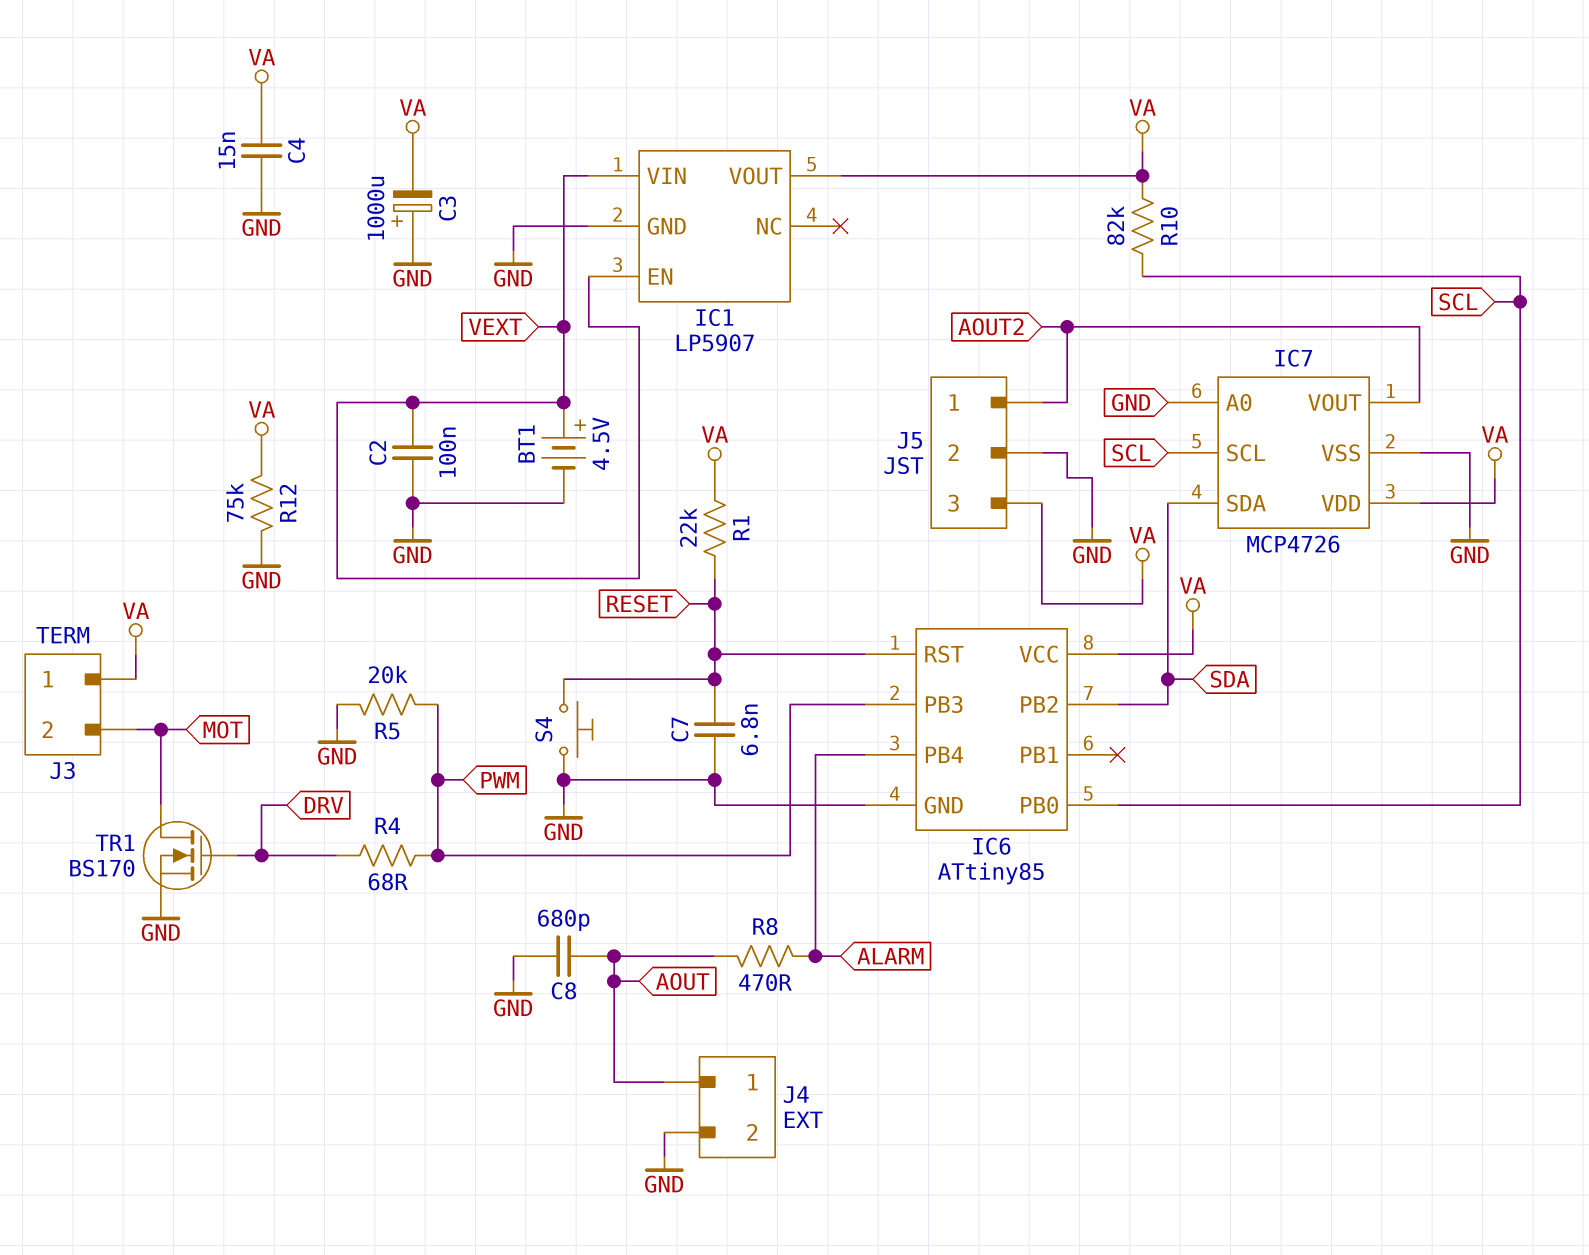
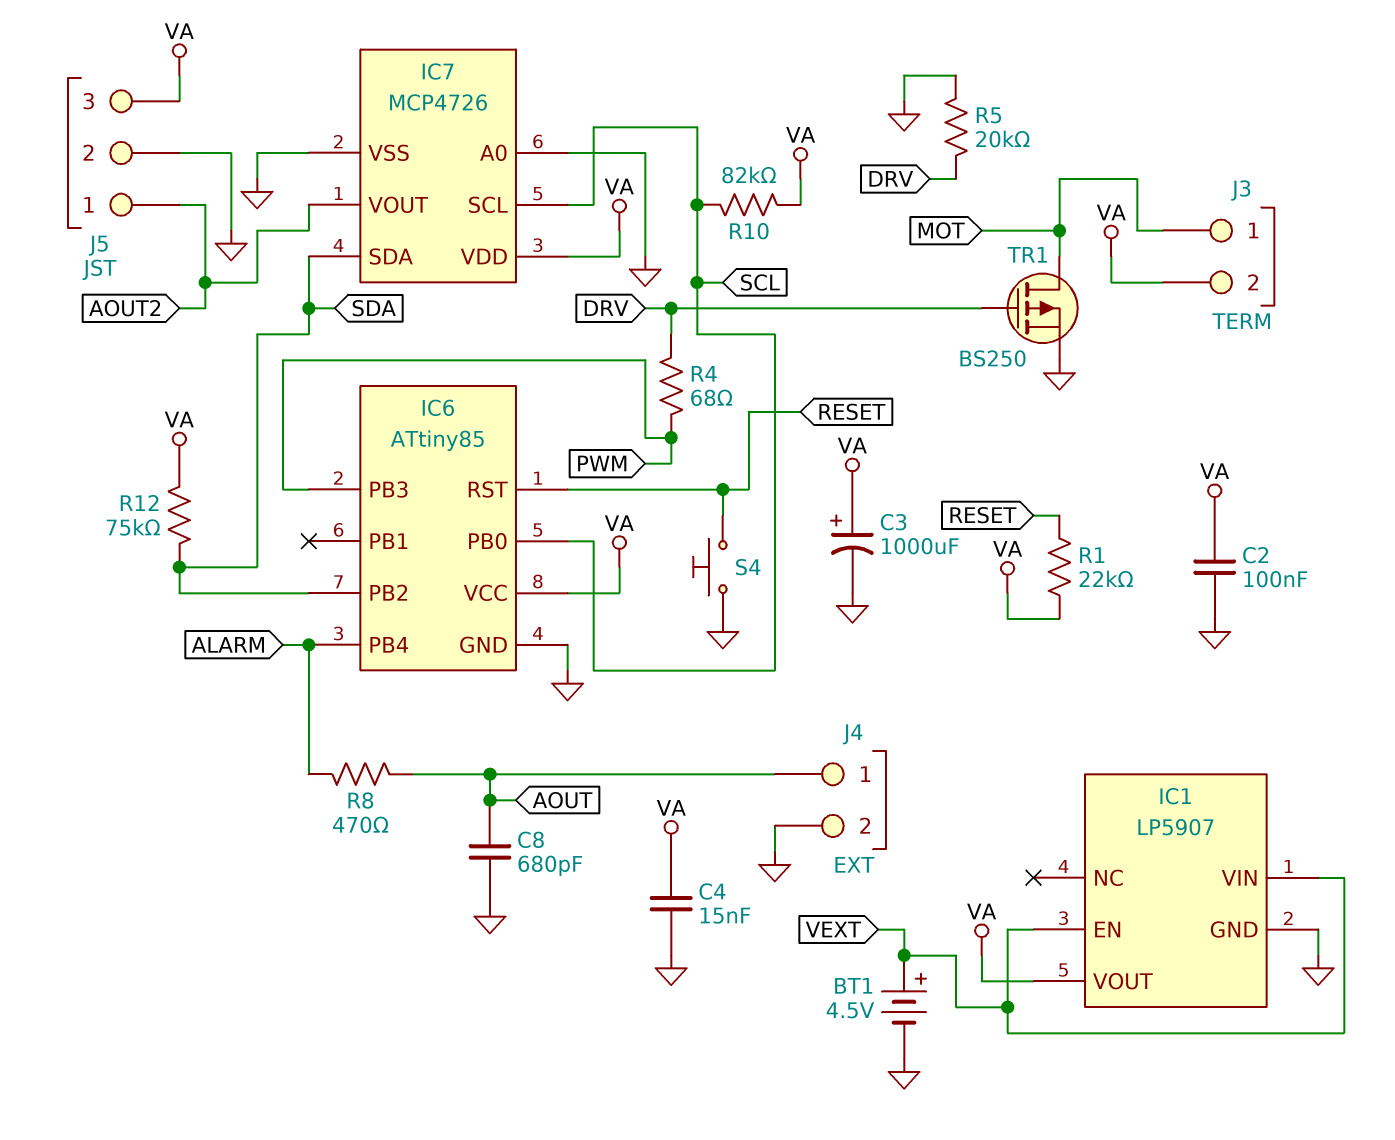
C2: 100nF (GND, VEXT) -> 100nF (GND, VA)
C3: 1000uF (plus GND, minus VA) -> 1000uF (plus VA, minus GND)
C7: 6.8nF (GND, RESET) -> none
J3 pin 1: VA -> MOT
J3 pin 2: MOT -> VA
R5: 20k (GND, PWM) -> 20k (DRV, GND)
R12: 75k (GND, VA) -> 75k (SDA, VA)
TR1: NMOS BS170 (G DRV, D MOT, S GND) -> PMOS BS250 (G DRV, D MOT, S GND)

